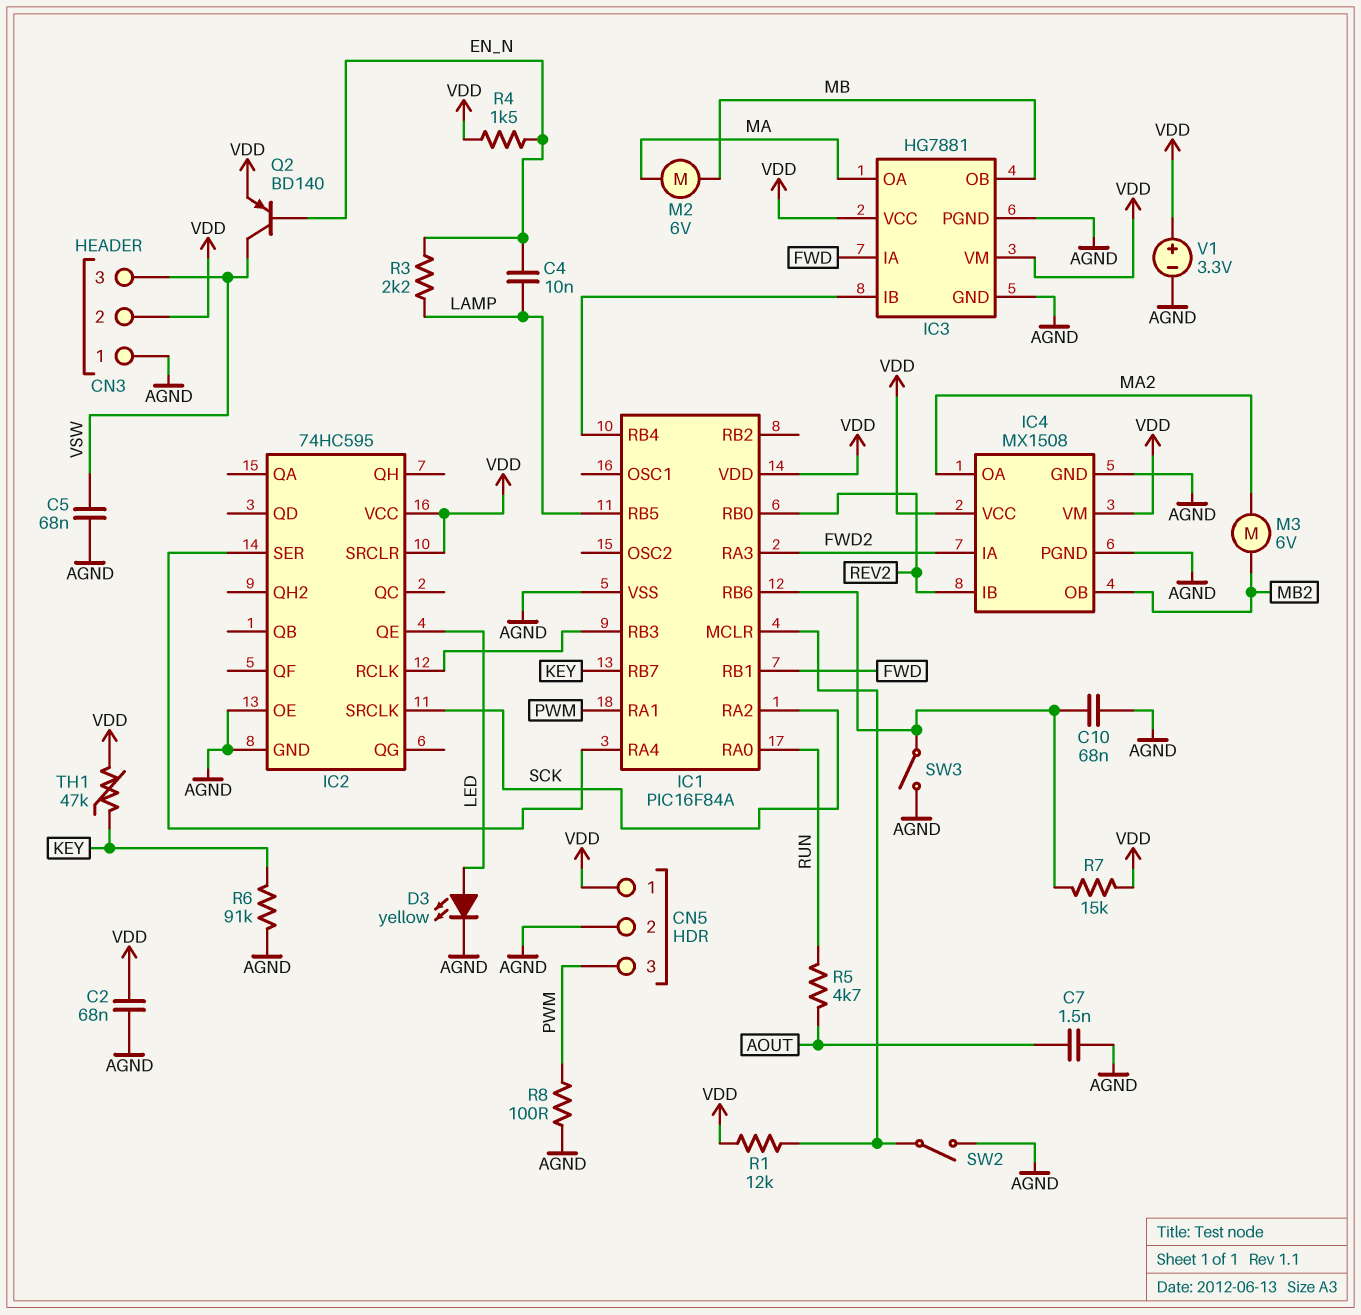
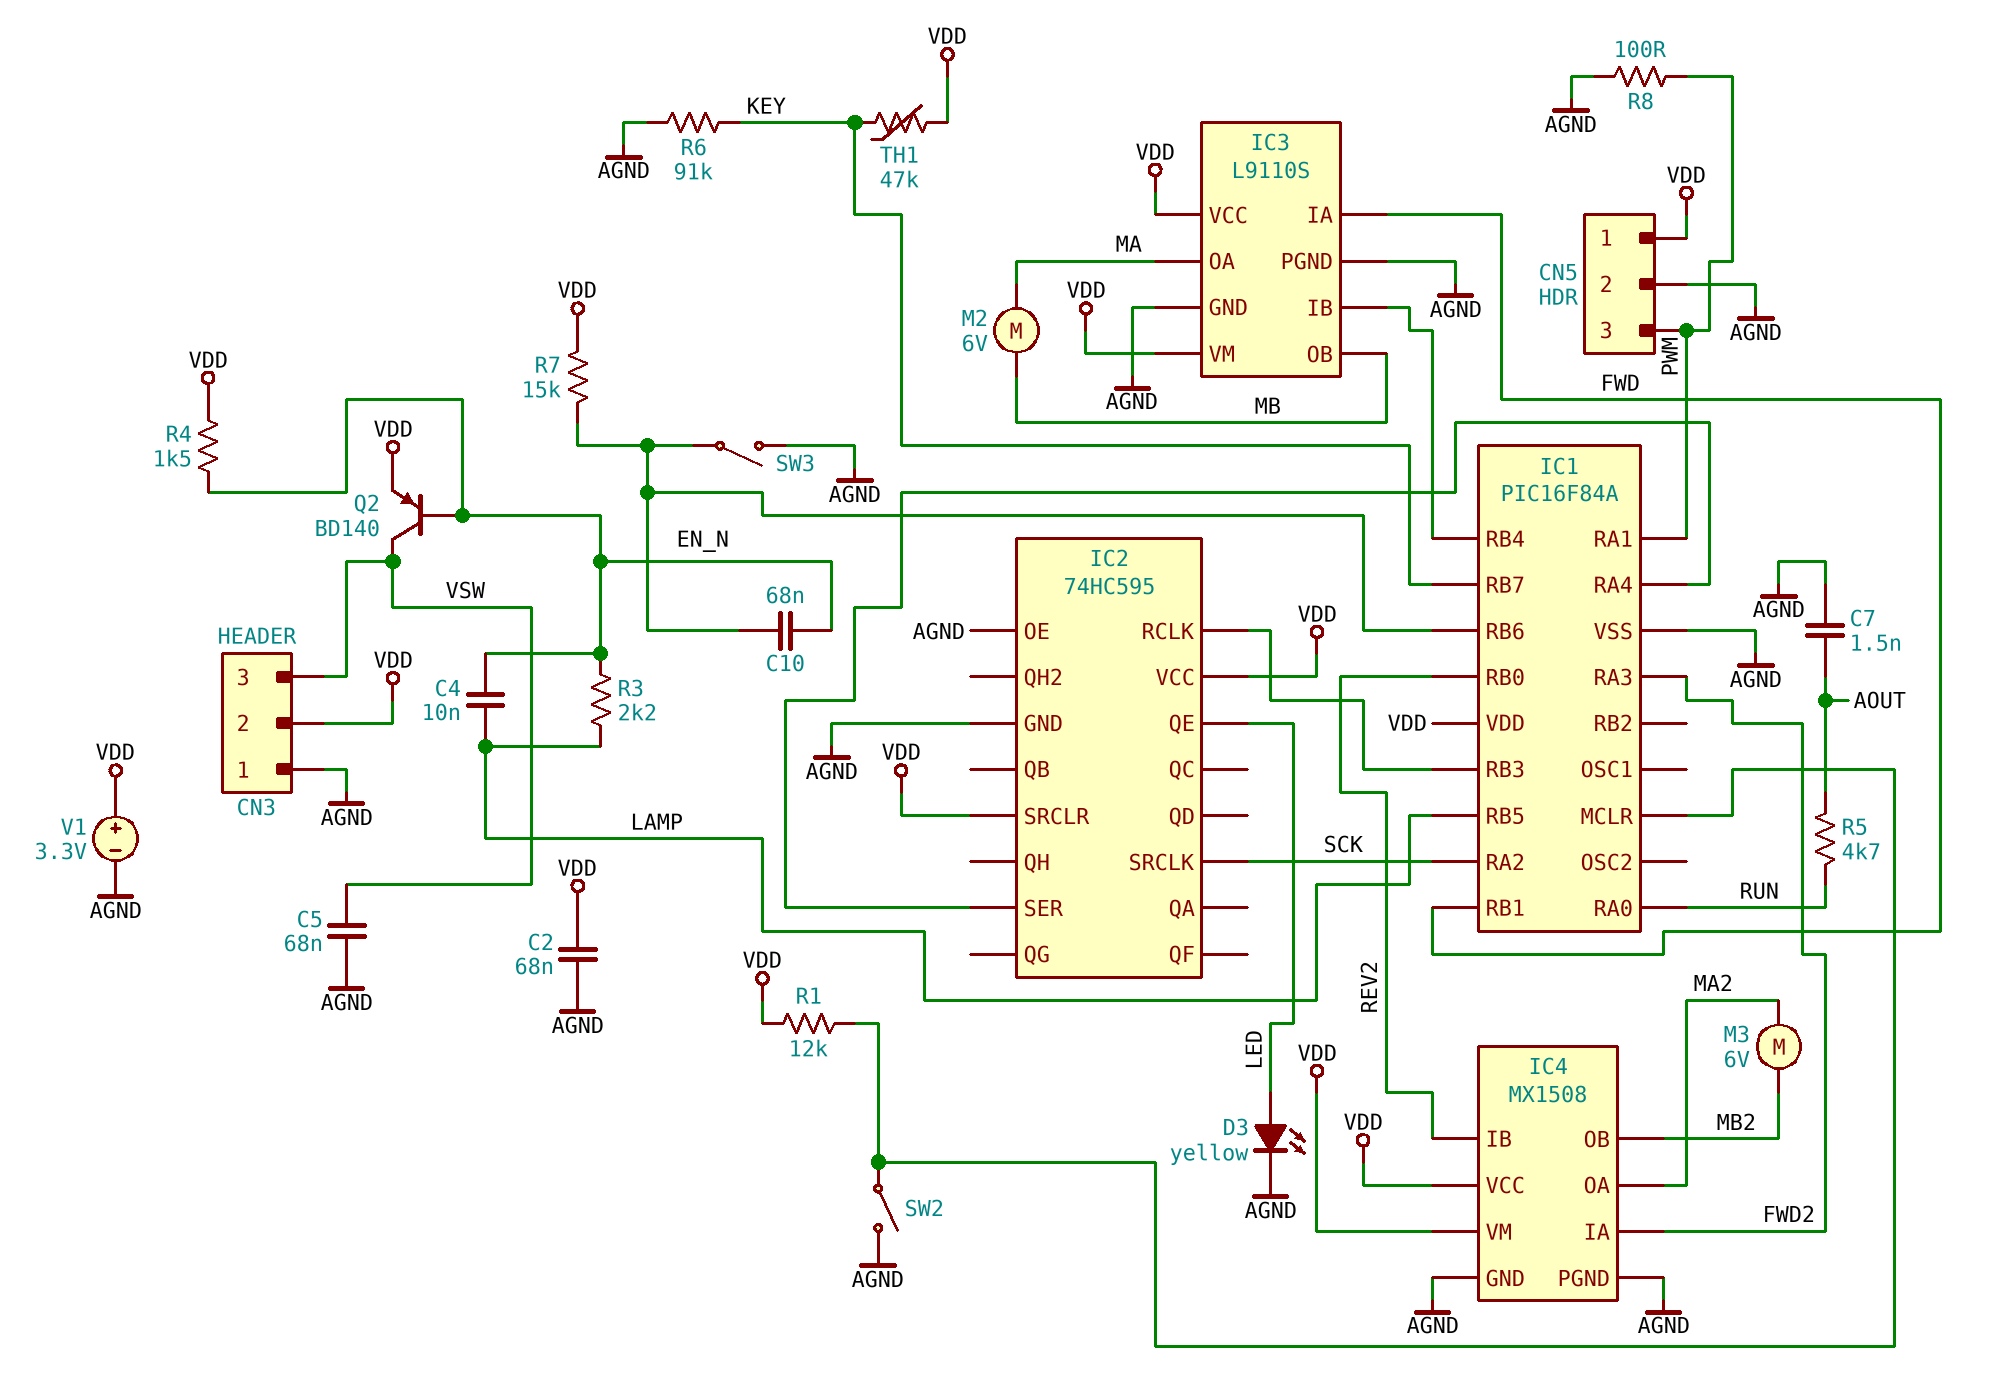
C10: 68nF (AGND, IC1/RB6) -> 68nF (EN_N, IC1/RB6)
IC3: HG7881 -> L9110S

